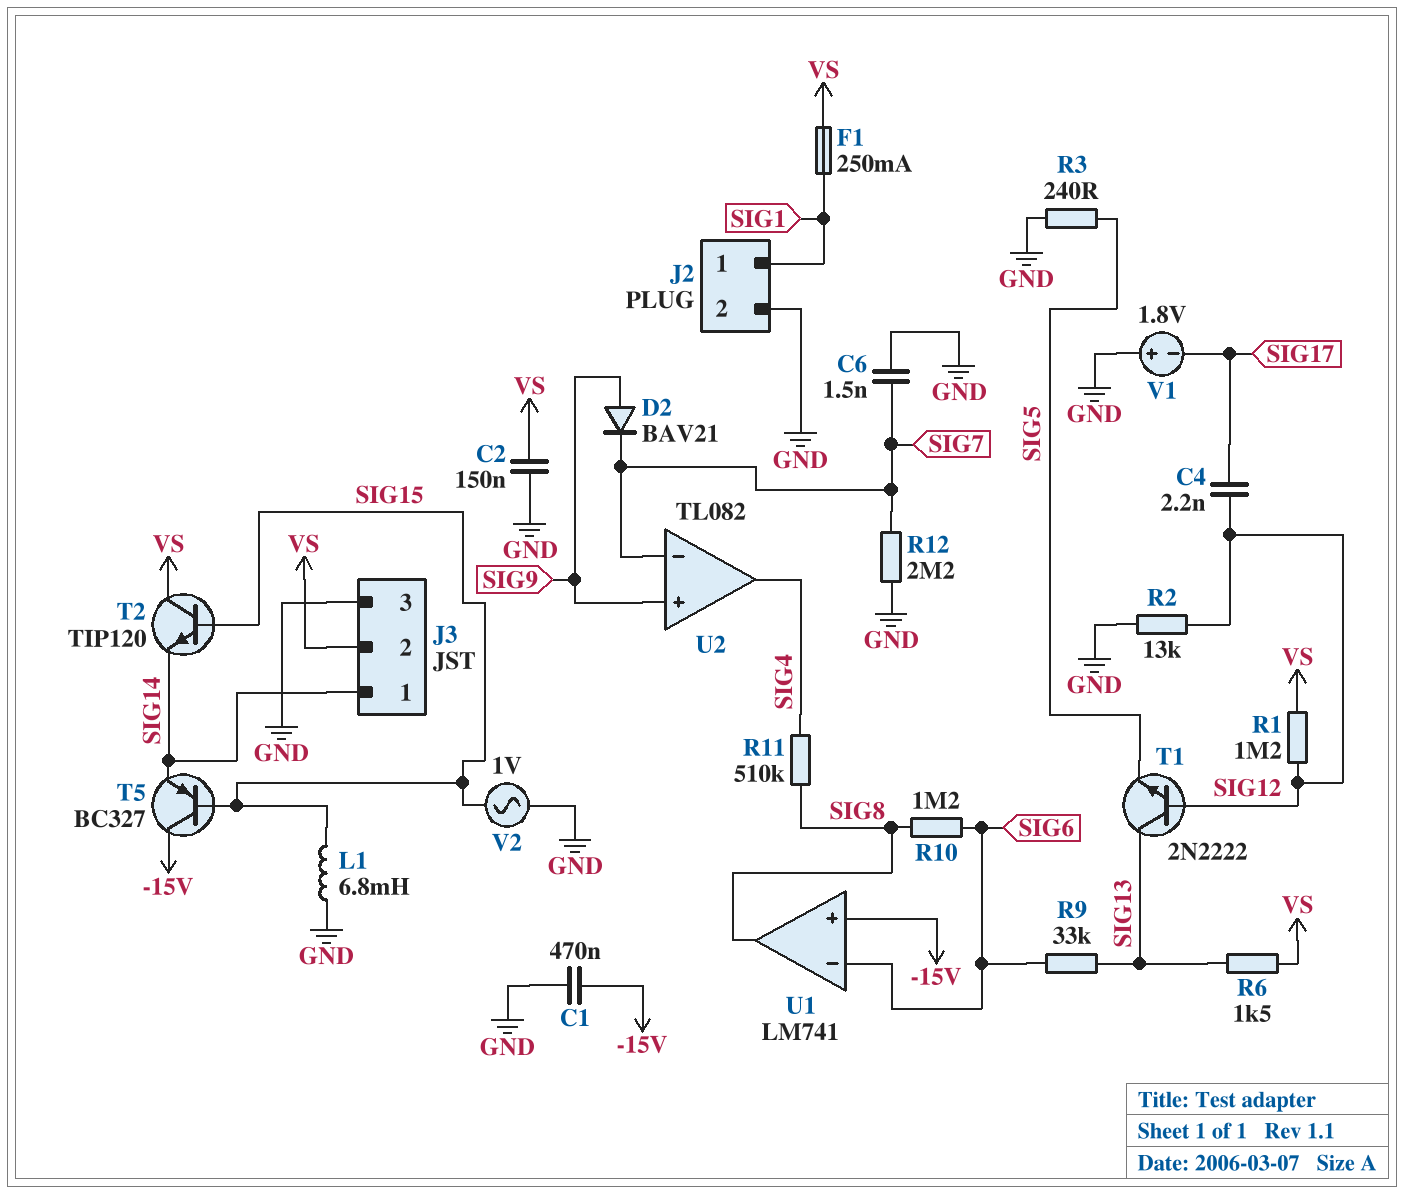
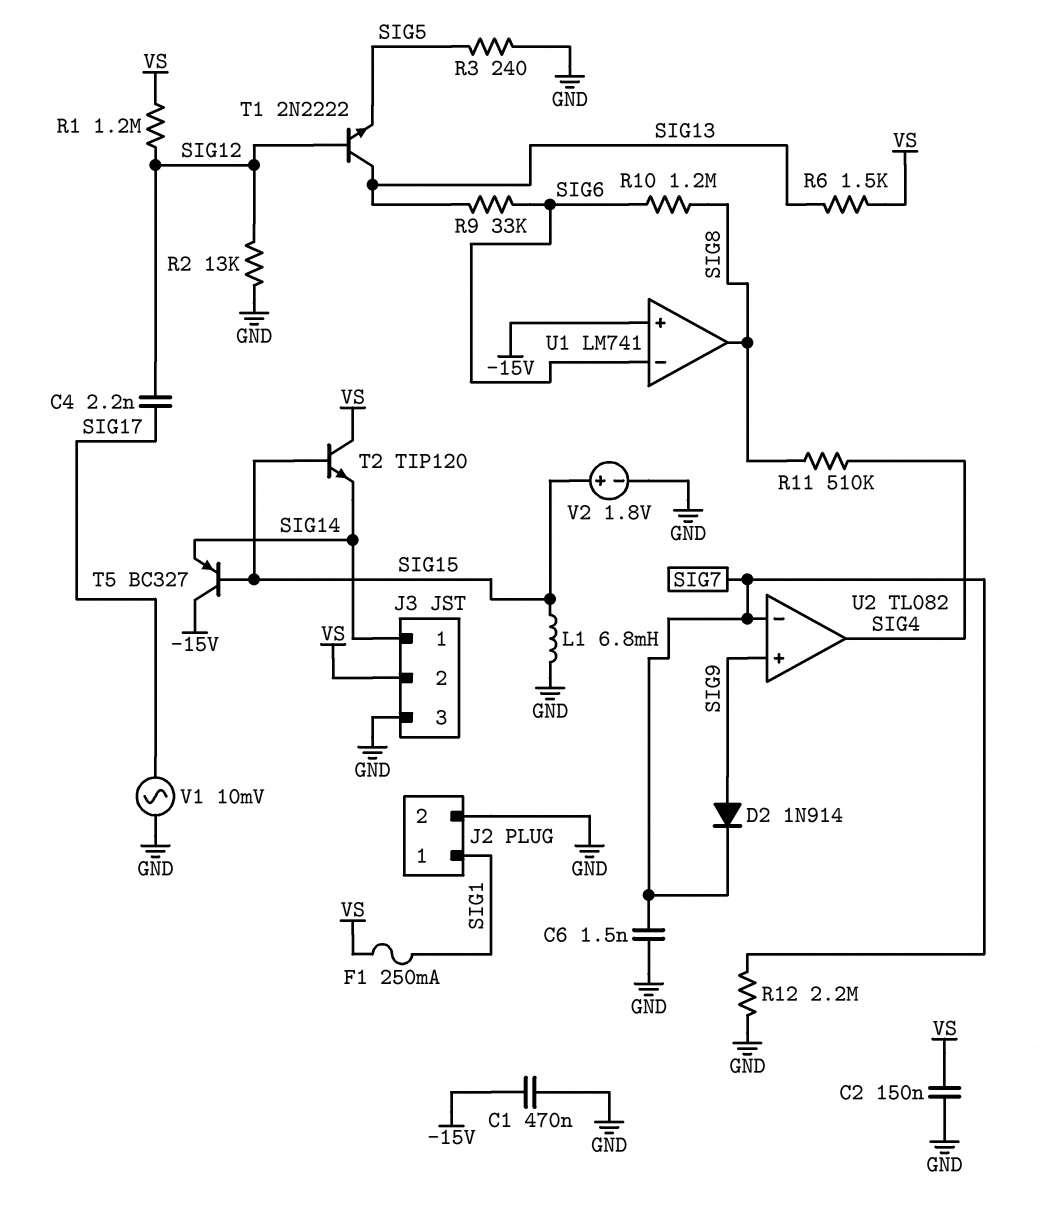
D2: diode BAV21 (A SIG9, K SIG7) -> diode 1N914 (A SIG9, K SIG7)
V1: 1.8V (plus GND, minus SIG17) -> AC 10mV (GND, SIG17)
V2: AC 1V (GND, SIG15) -> 1.8V (plus SIG15, minus GND)

